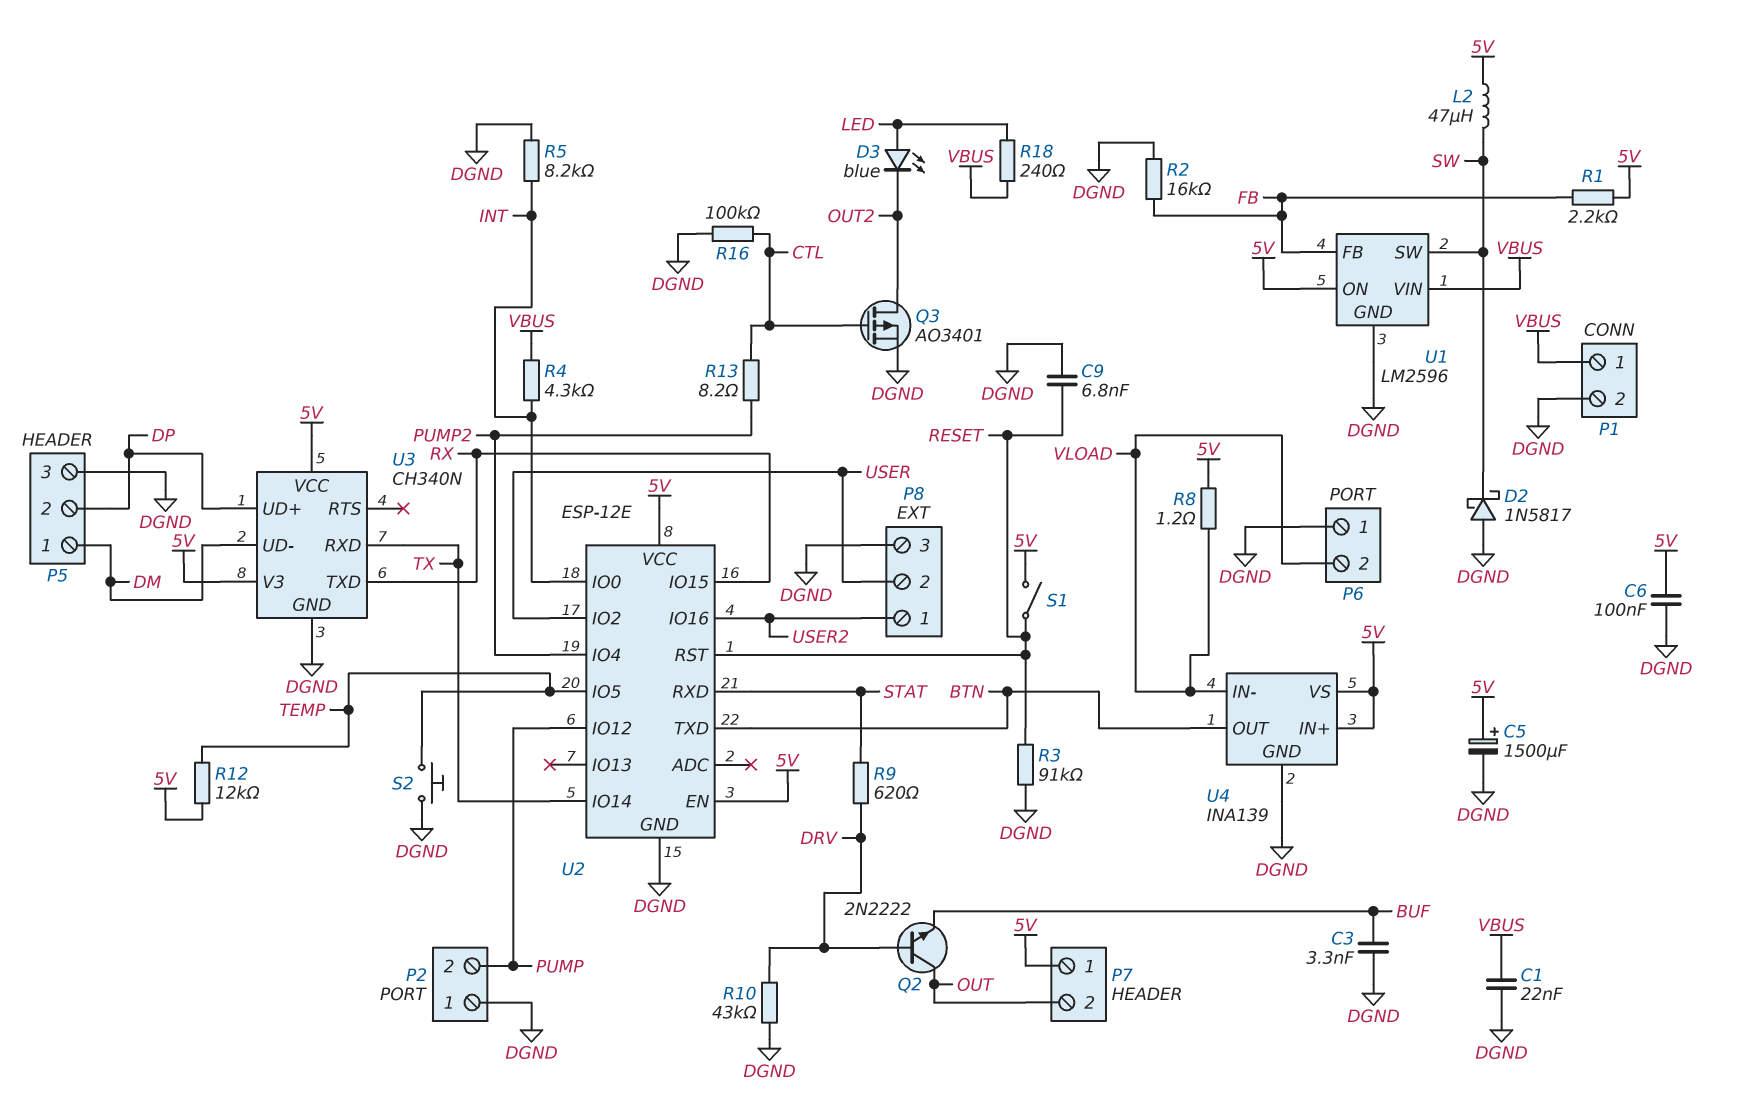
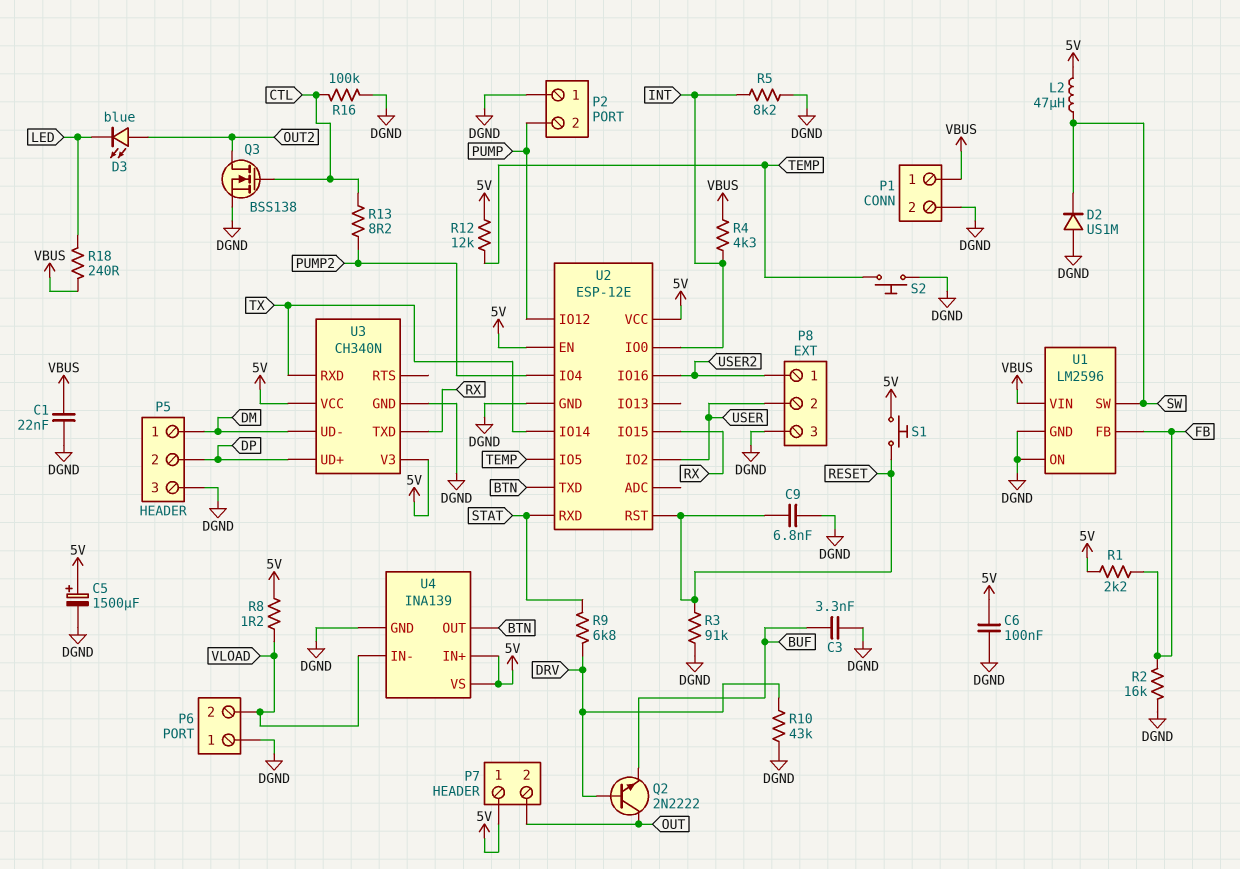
D2: schottky 1N5817 (A DGND, K SW) -> diode US1M (A DGND, K SW)
D3: LED blue (A LED, K OUT2) -> LED blue (A OUT2, K LED)
Q3: PMOS AO3401 (G CTL, D OUT2, S DGND) -> NMOS BSS138 (G CTL, D OUT2, S DGND)
R9: 620 (DRV, STAT) -> 6.8k (DRV, STAT)
S1: switch (5V, RESET) -> button (5V, RESET)
U1 pin ON: 5V -> DGND

